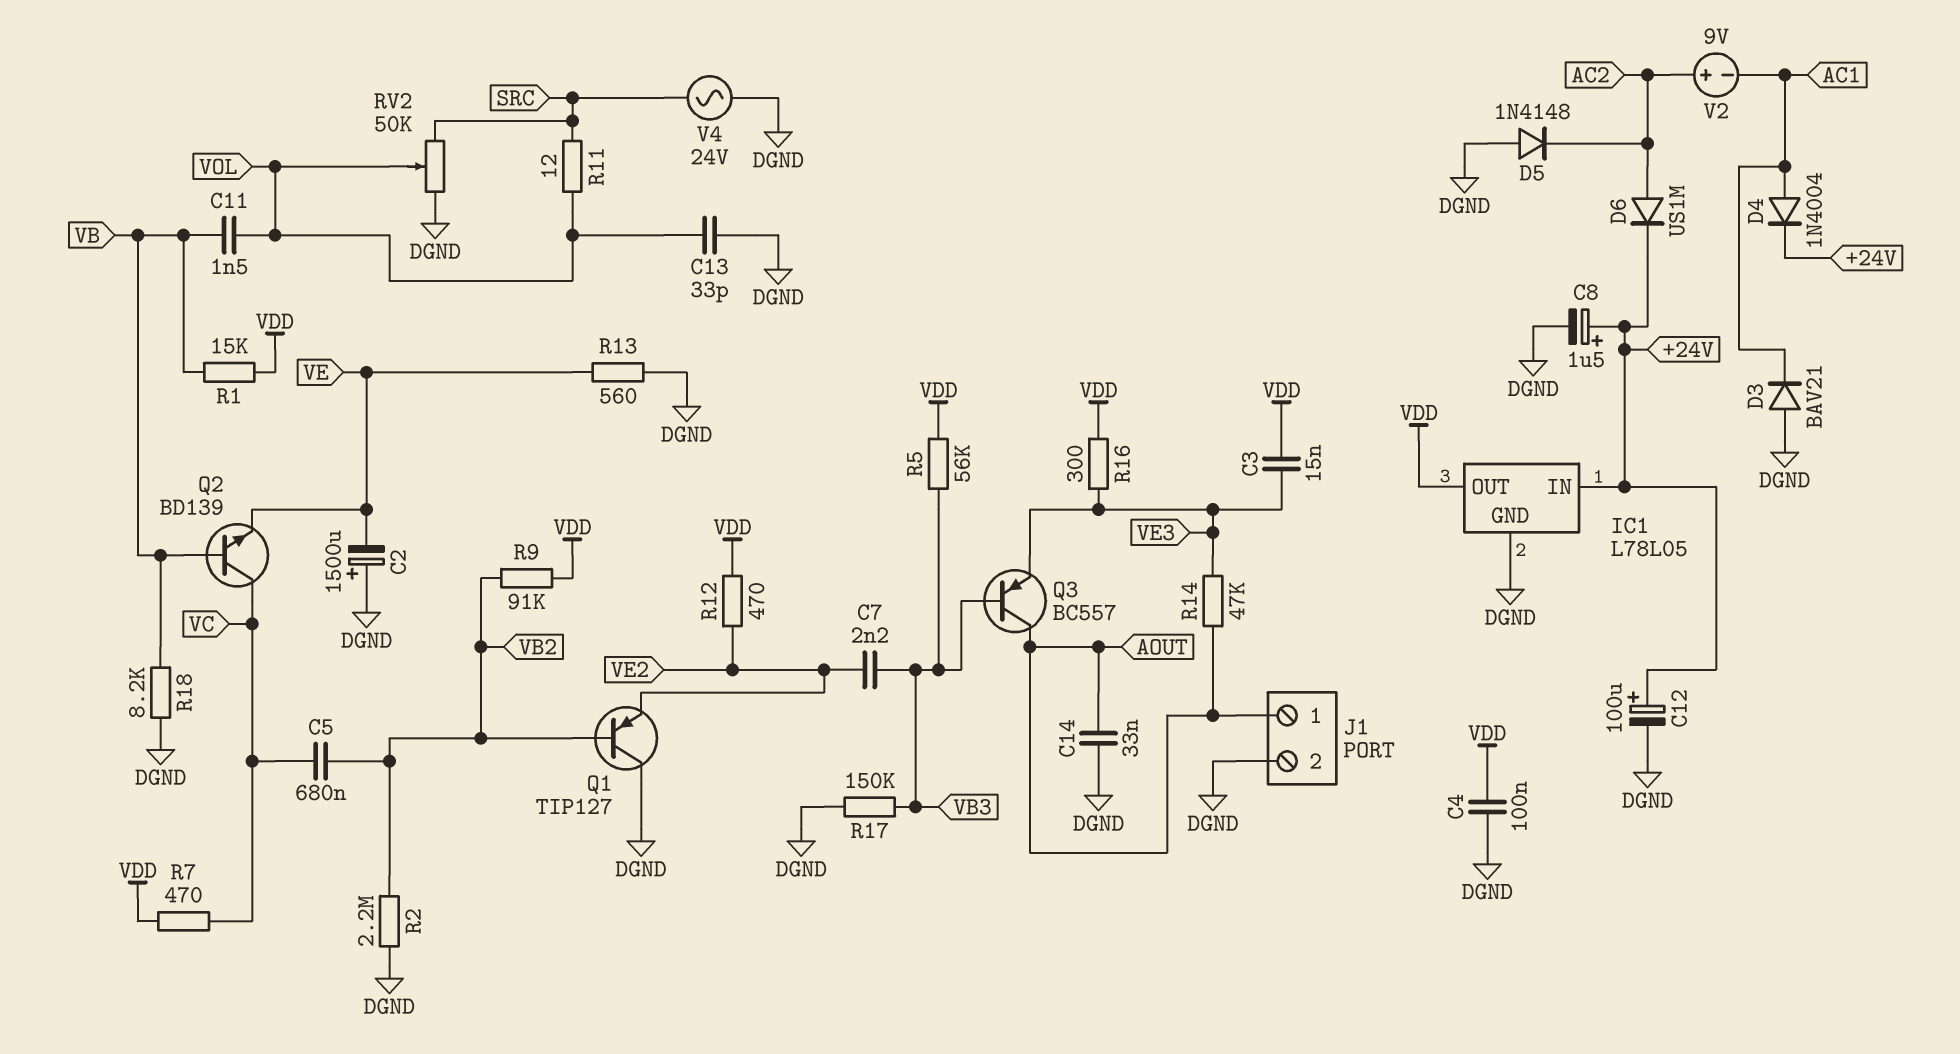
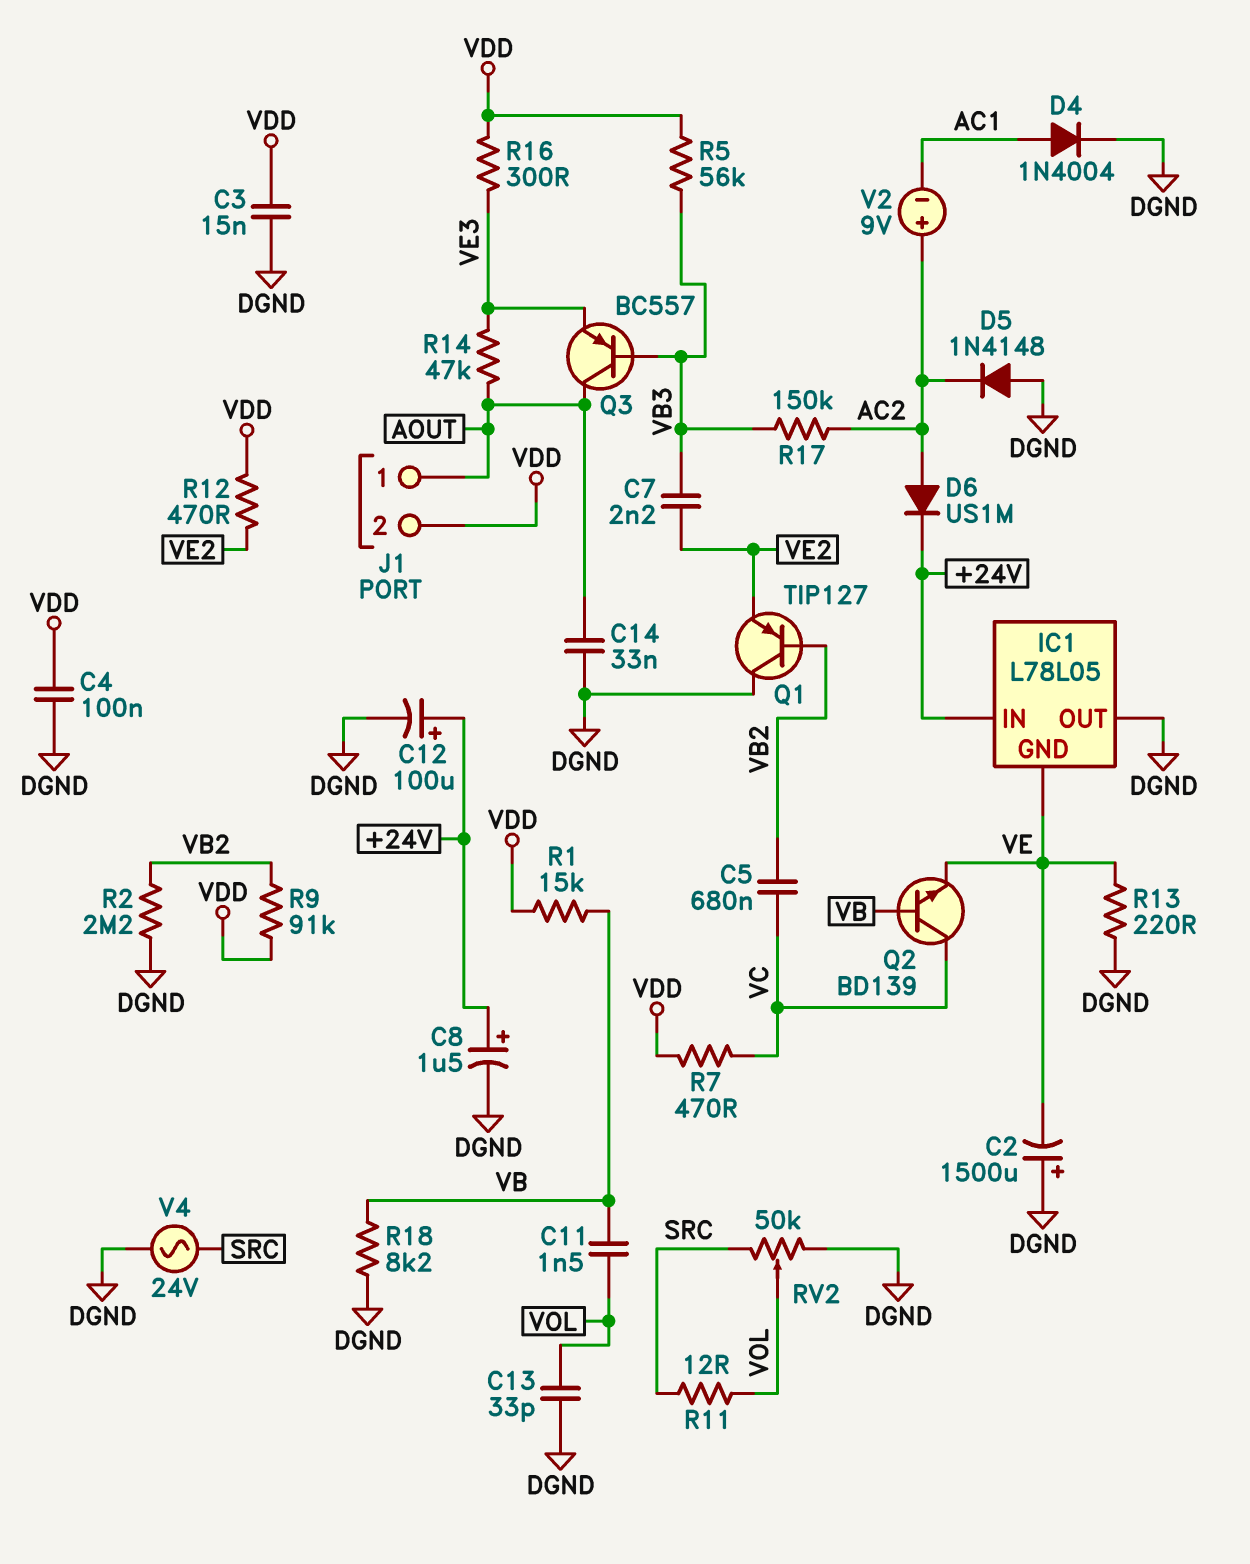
C3: 15nF (VDD, VE3) -> 15nF (DGND, VDD)
D3: diode BAV21 (A DGND, K AC1) -> none
D4: diode 1N4004 (A AC1, K +24V) -> diode 1N4004 (A AC1, K DGND)
IC1 pin GND: DGND -> VE
IC1 pin OUT: VDD -> DGND
J1 pin 2: DGND -> VDD
R13: 560 (DGND, VE) -> 220 (DGND, VE)
R17: 150k (DGND, VB3) -> 150k (AC2, VB3)

